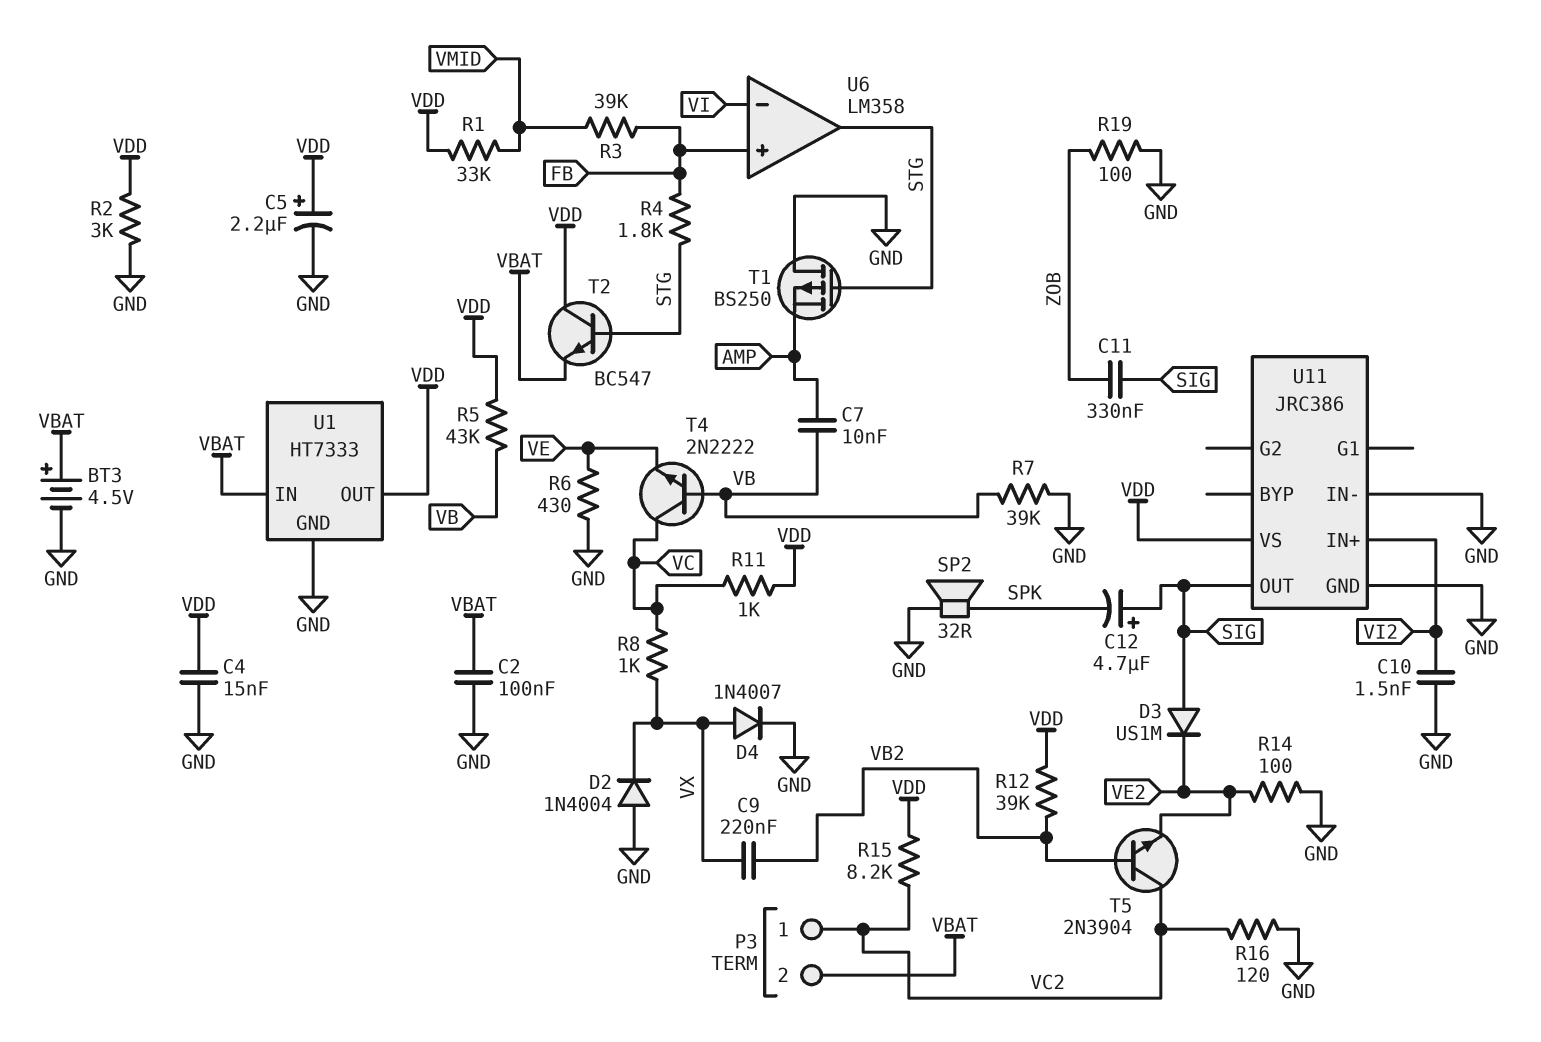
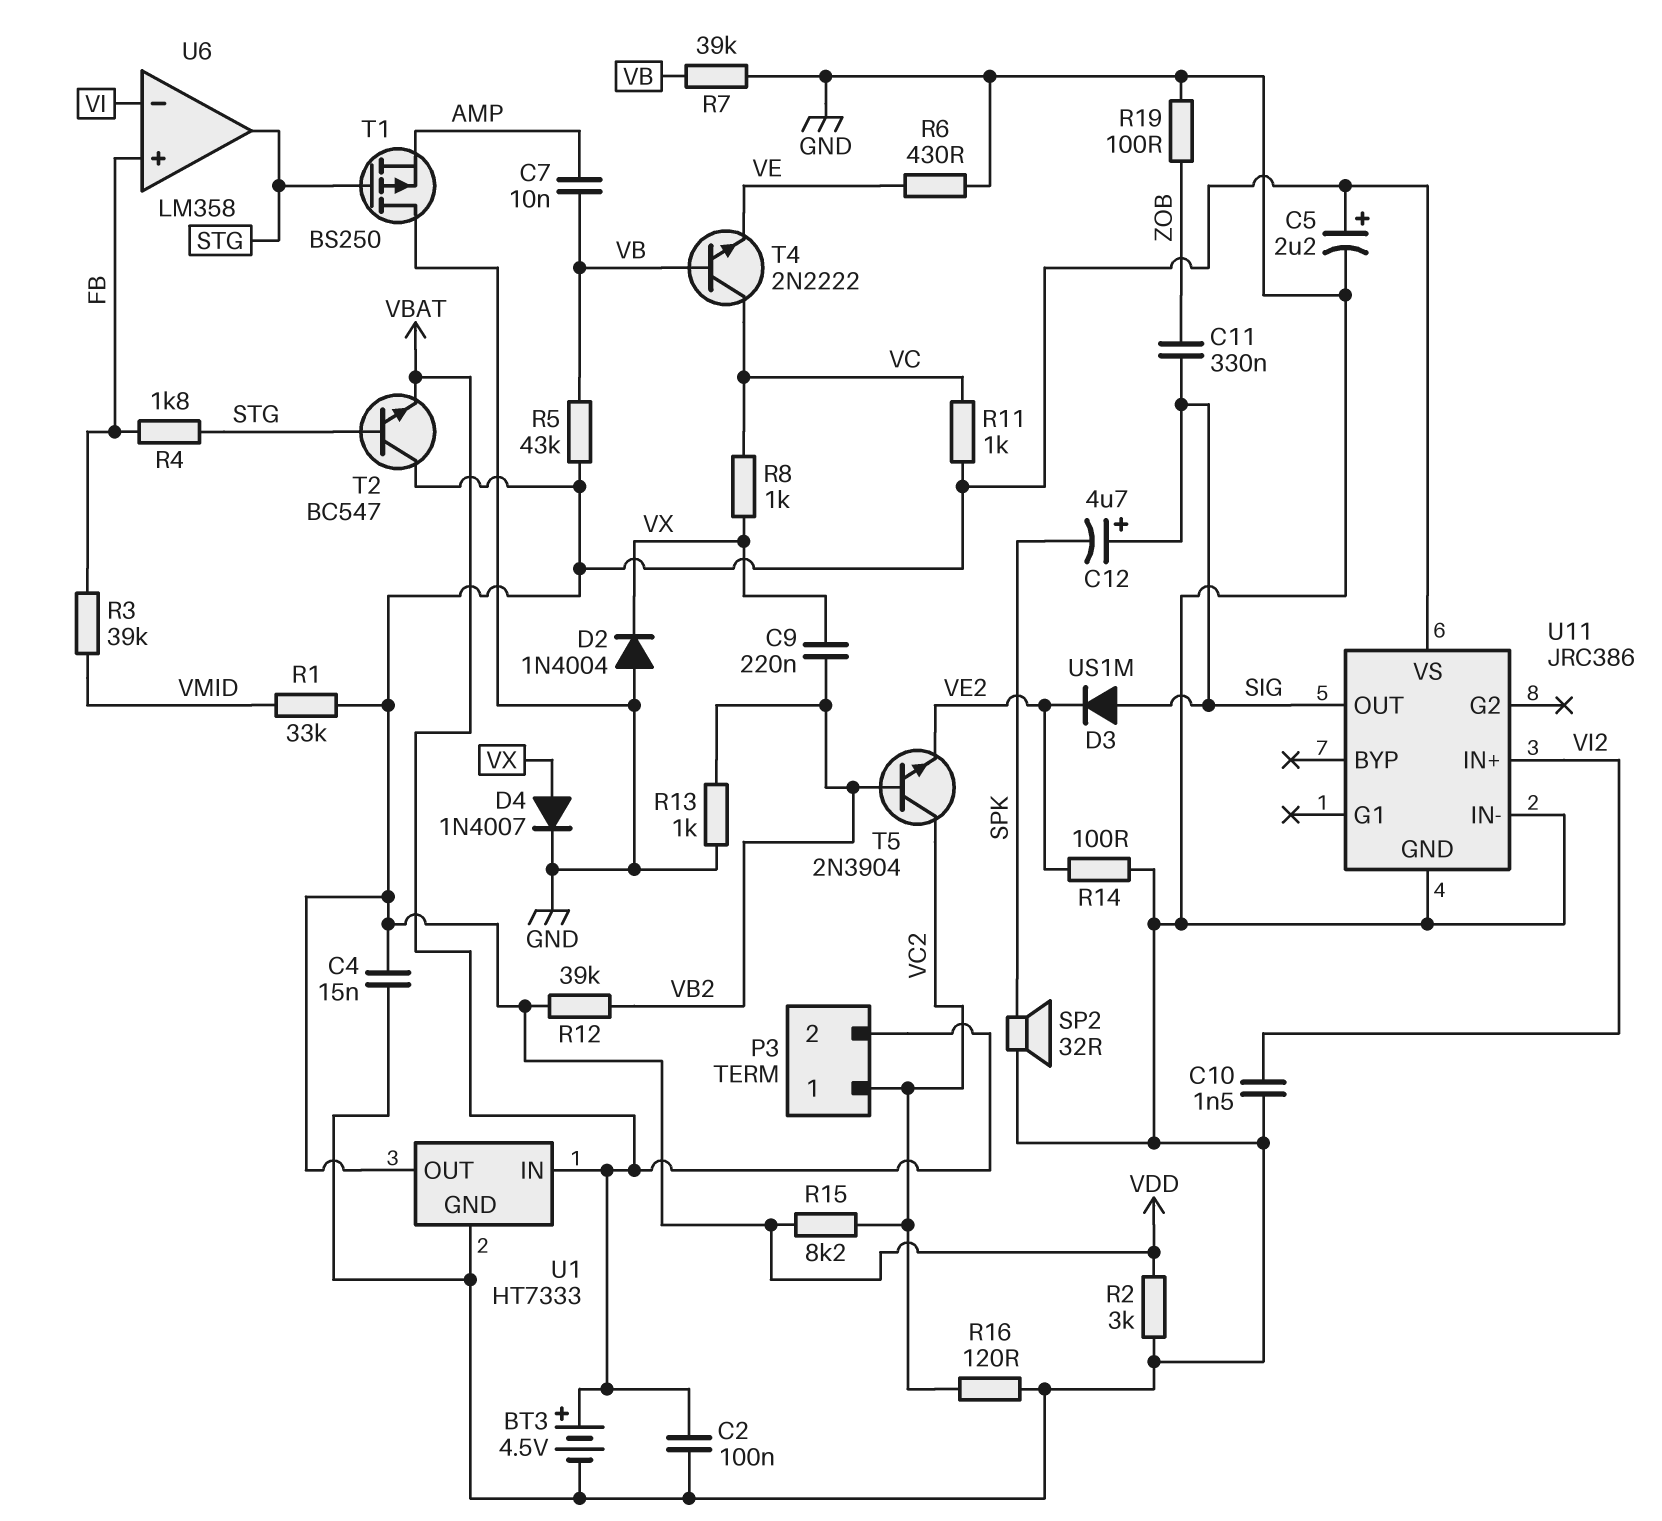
R13: none -> 1k (GND, VB2)

